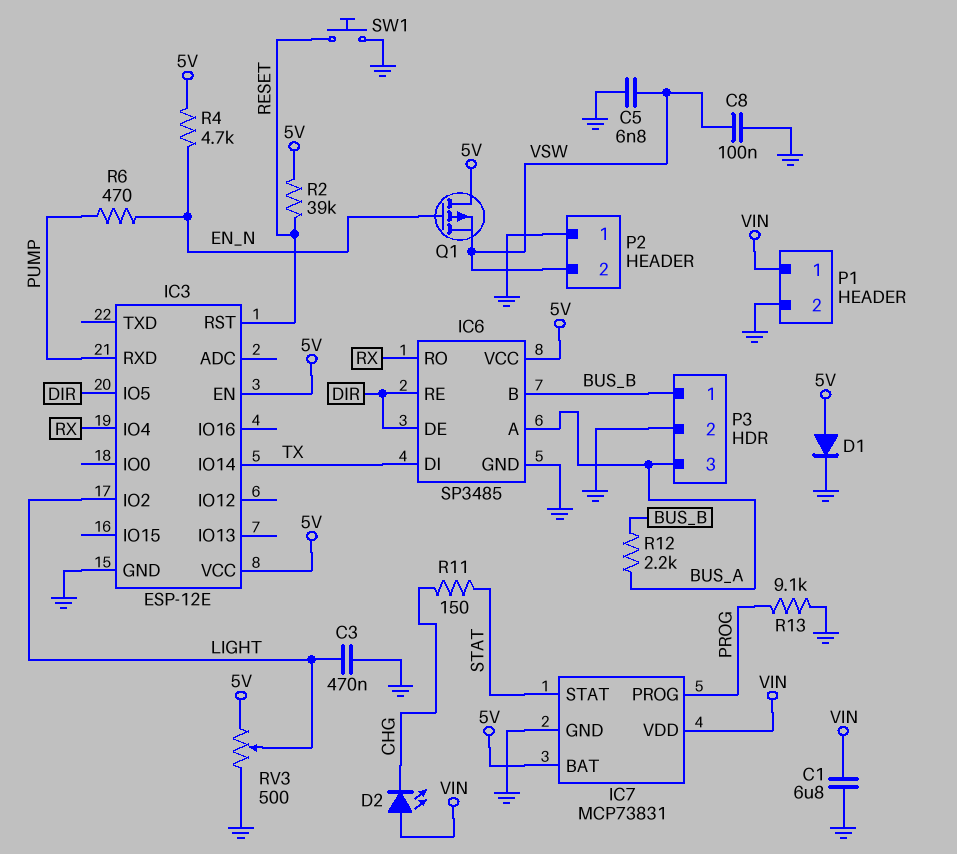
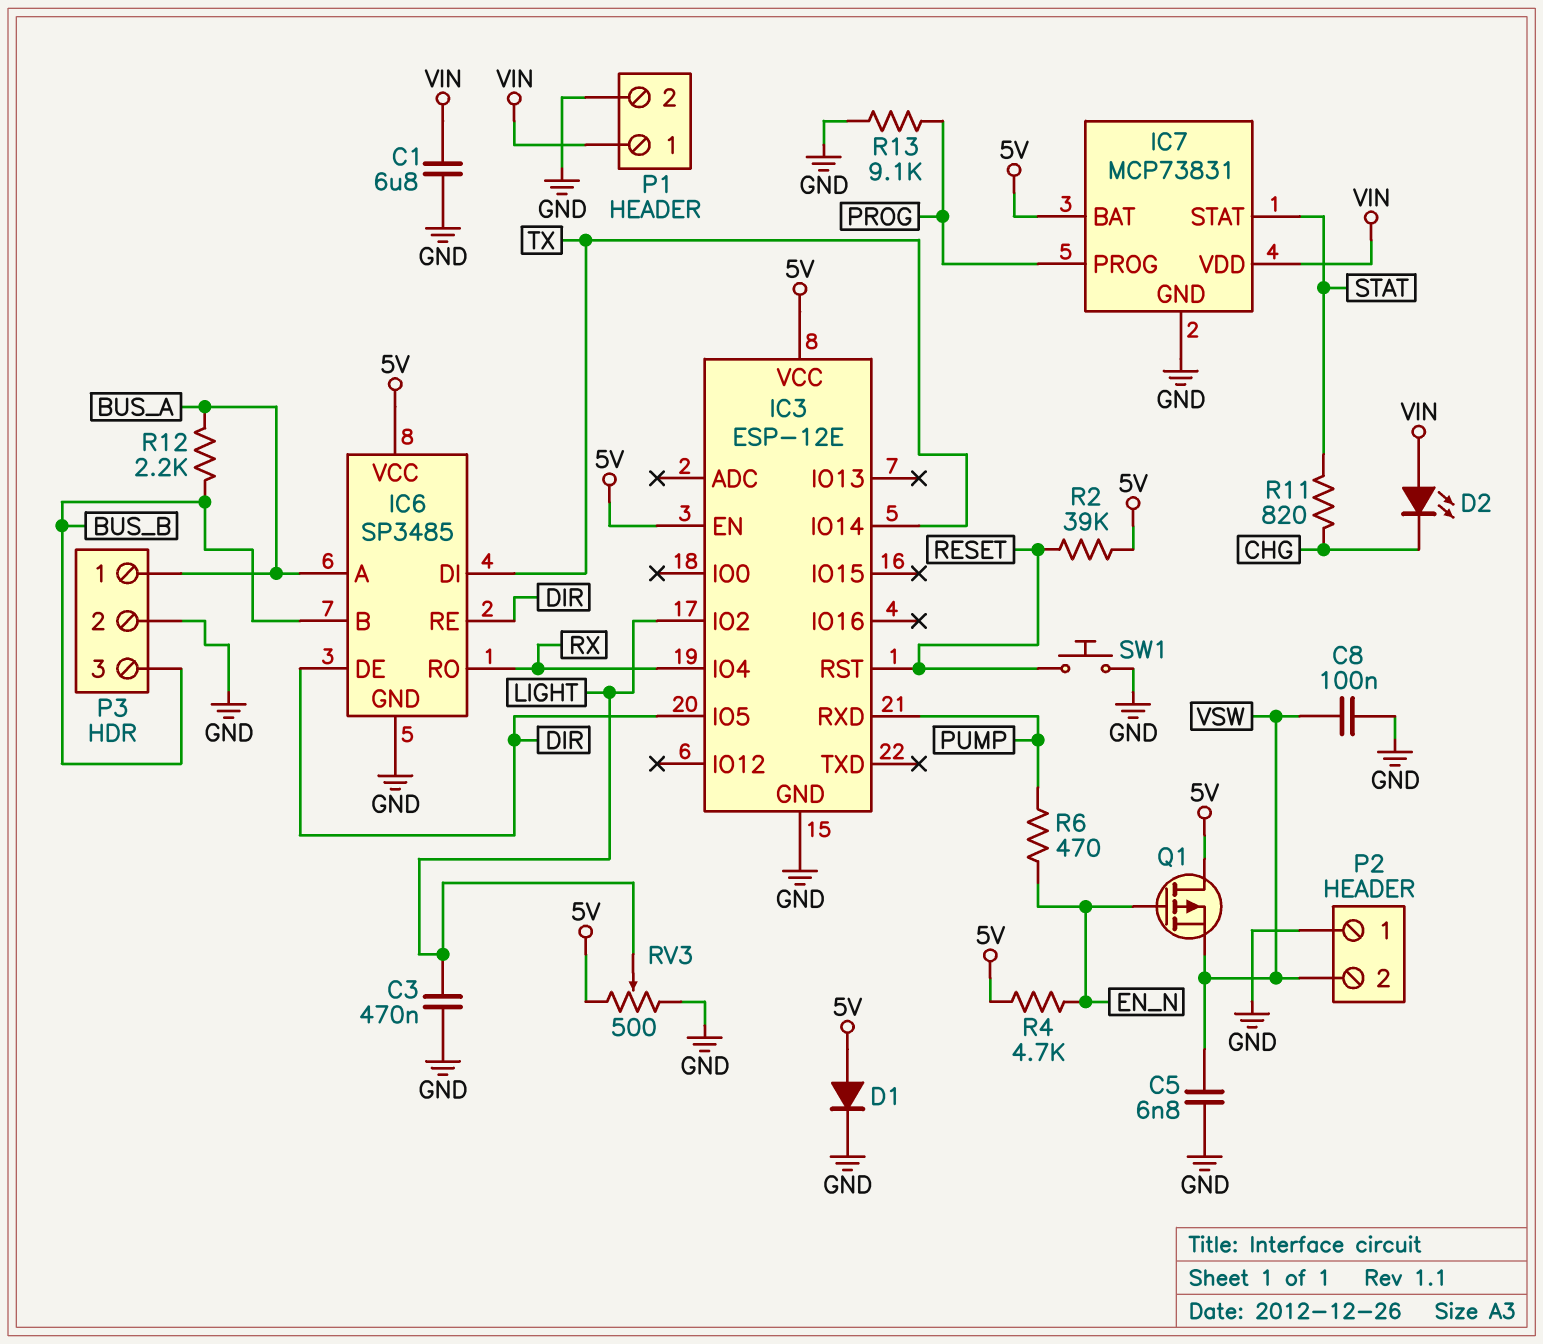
P3 pin 1: BUS_B -> BUS_A
P3 pin 3: BUS_A -> BUS_B
R11: 150 (CHG, STAT) -> 820 (CHG, STAT)

